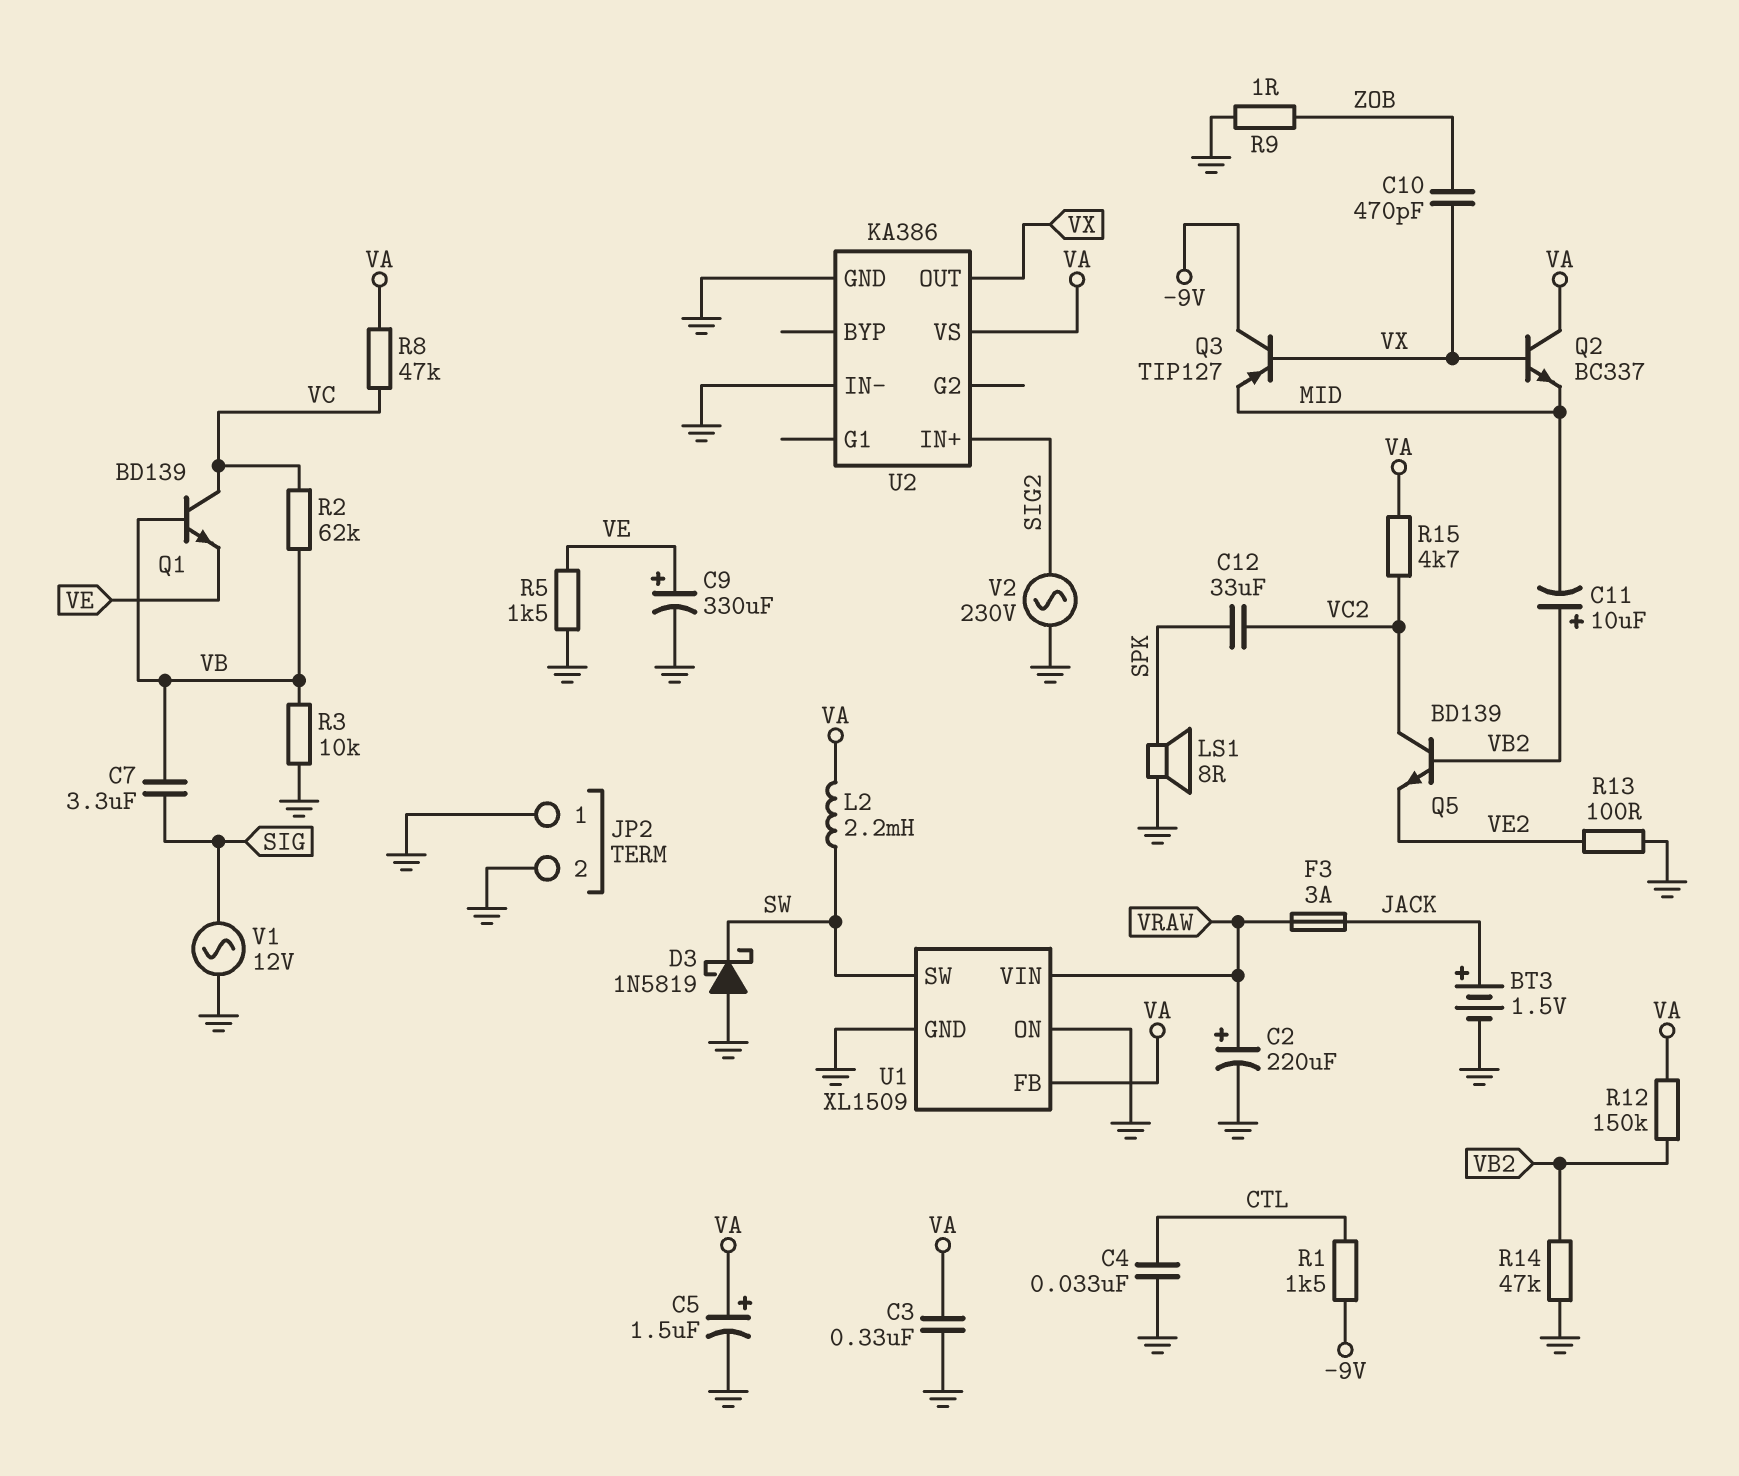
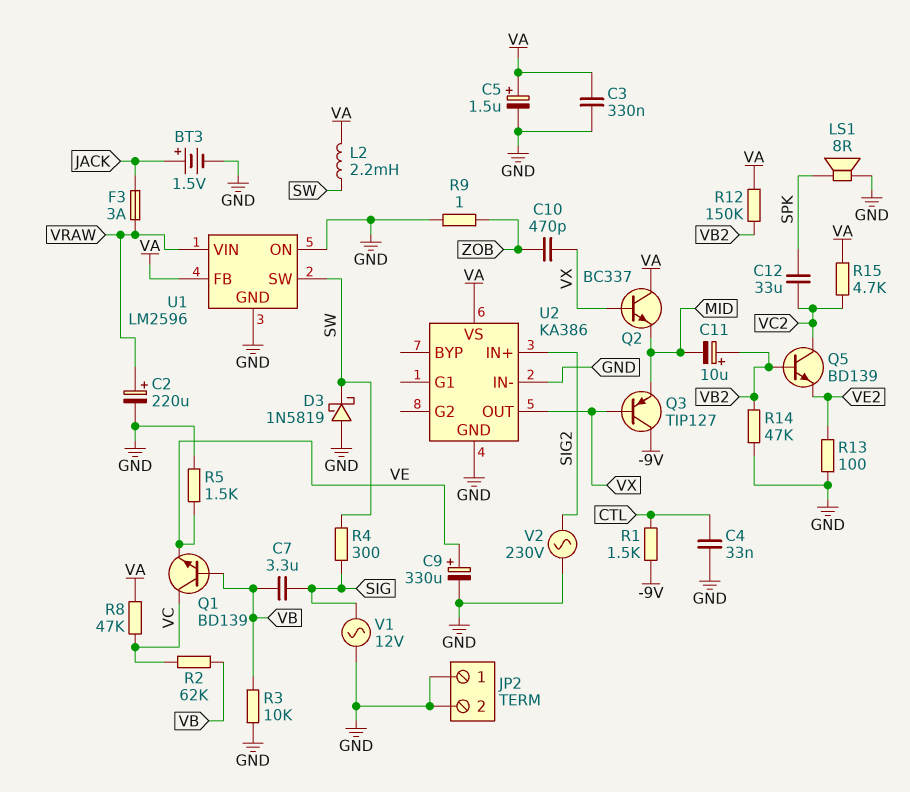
R4: none -> 300 (SIG, SW)
U1: XL1509 -> LM2596

